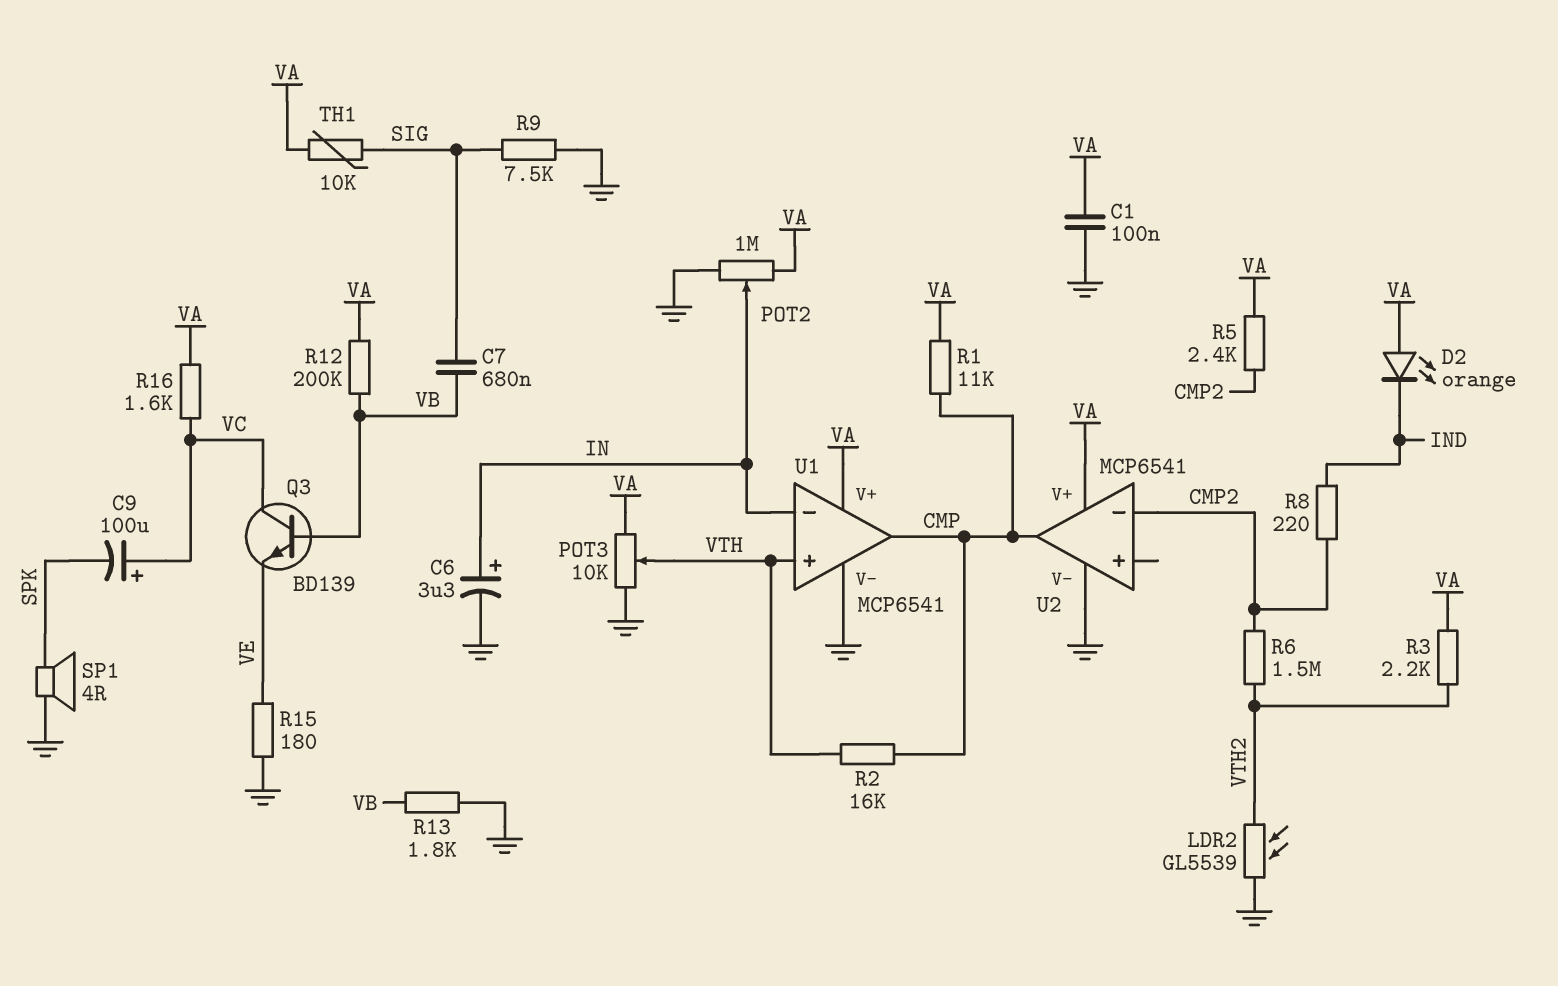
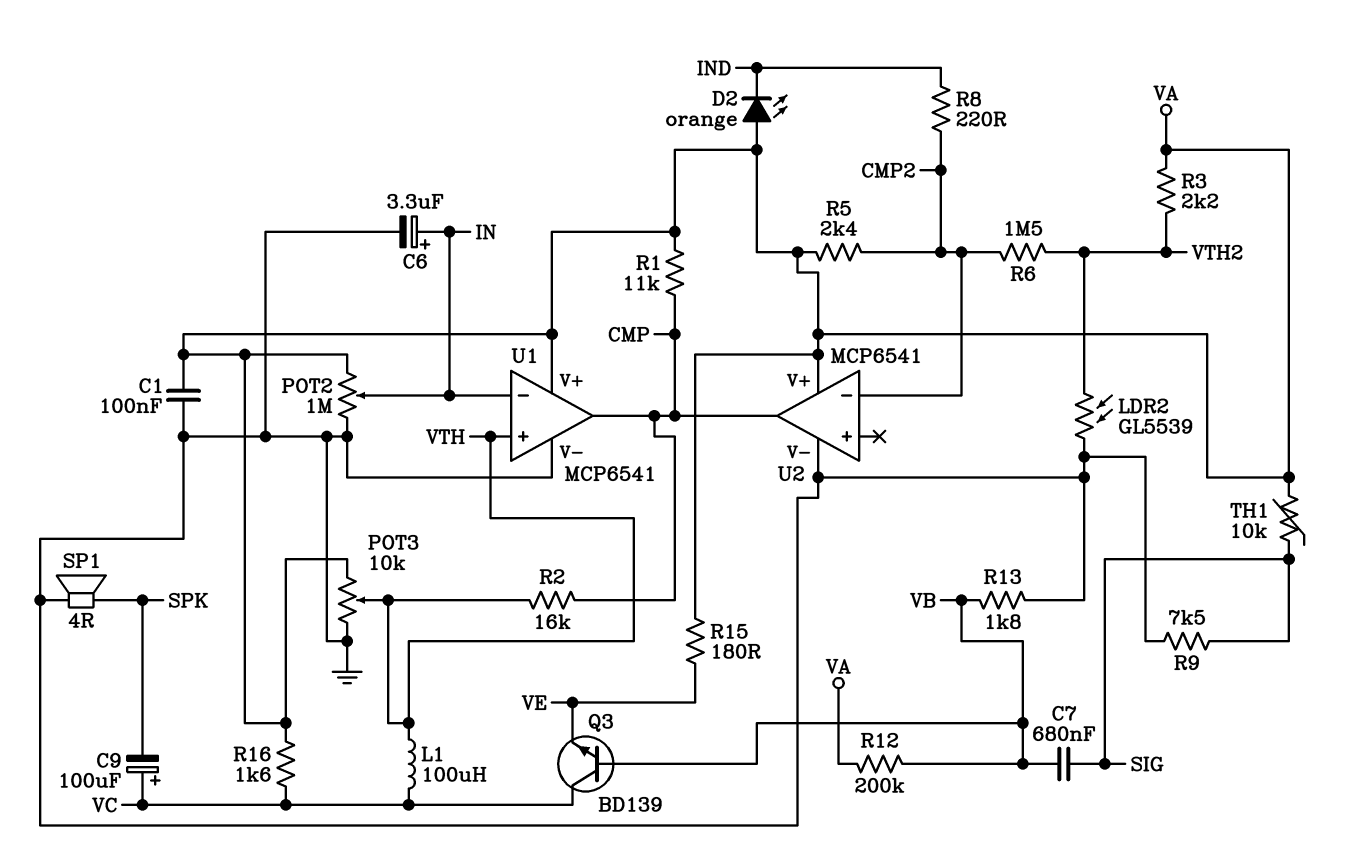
L1: none -> 100uH (VC, VTH)
R15: 180 (GND, VE) -> 180 (VA, VE)

